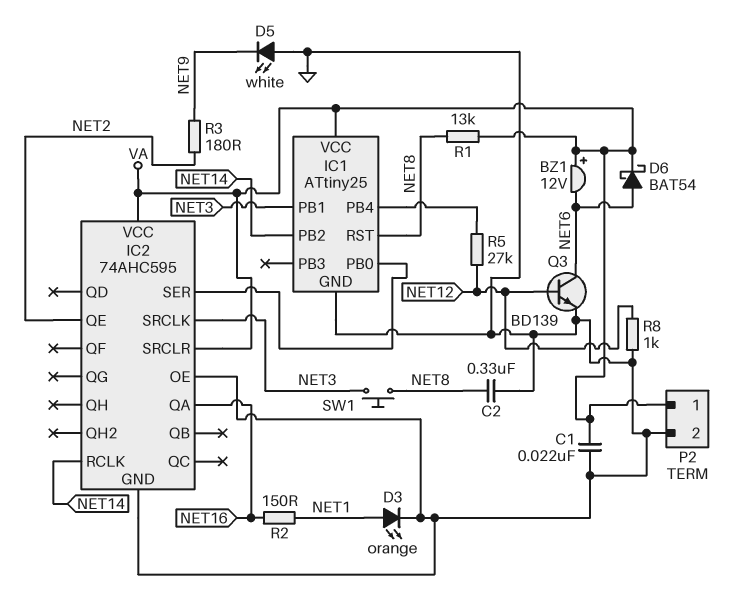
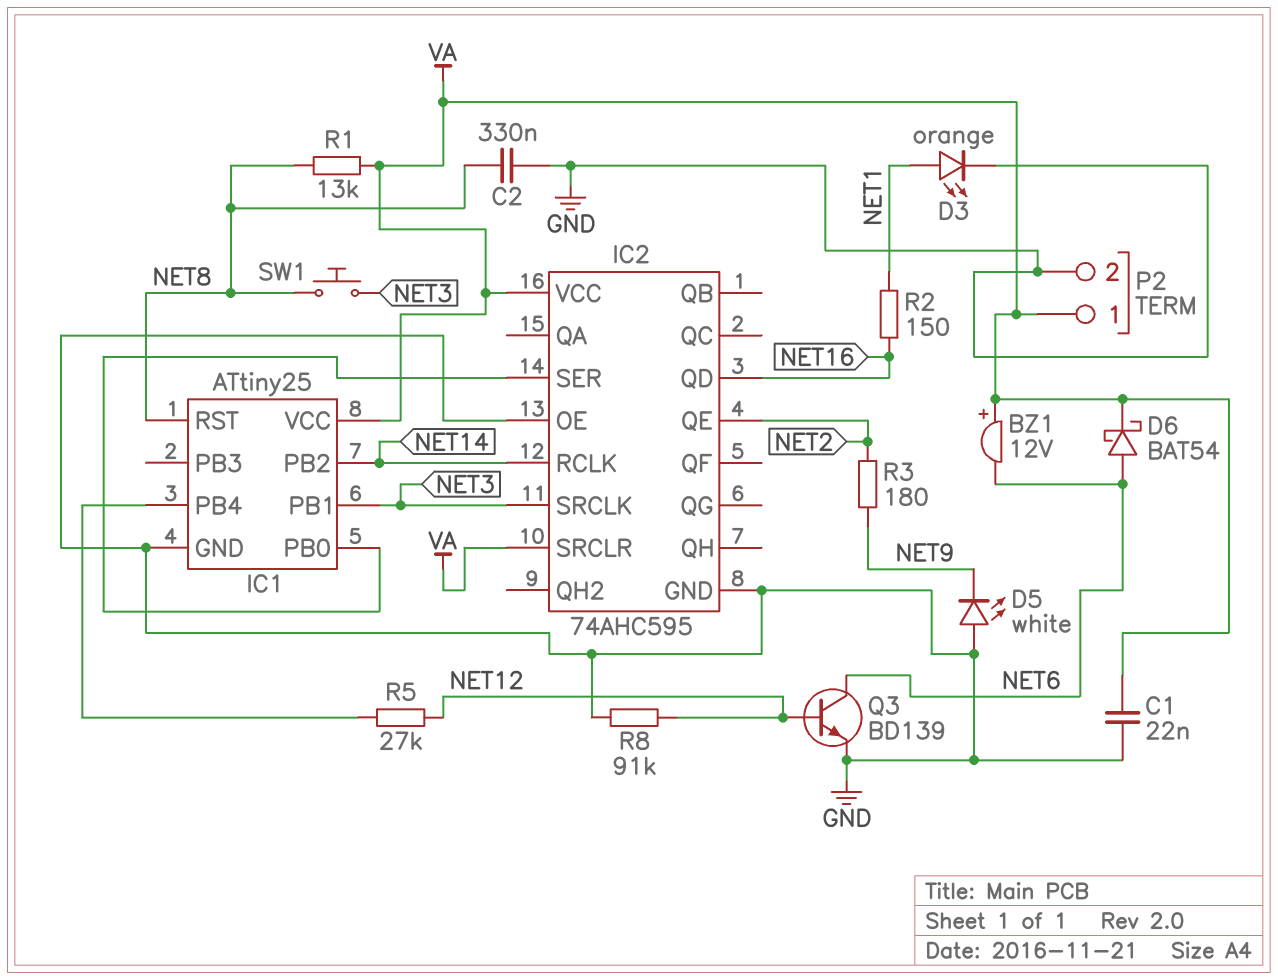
IC2 pin QA: NET16 -> none
IC2 pin QD: none -> NET16
R8: 1k (GND, NET12) -> 91k (GND, NET12)

